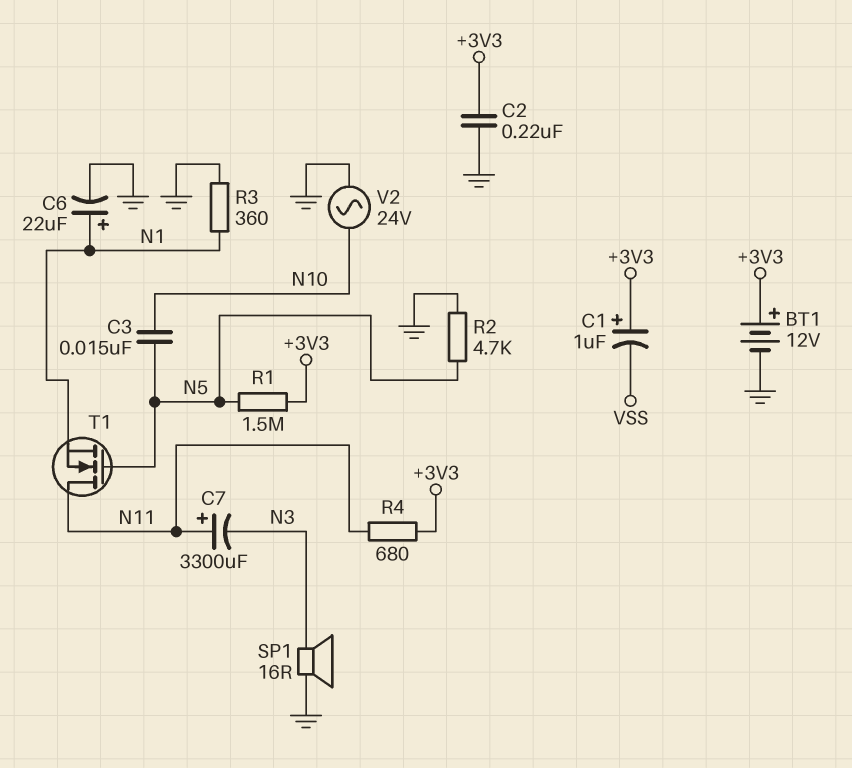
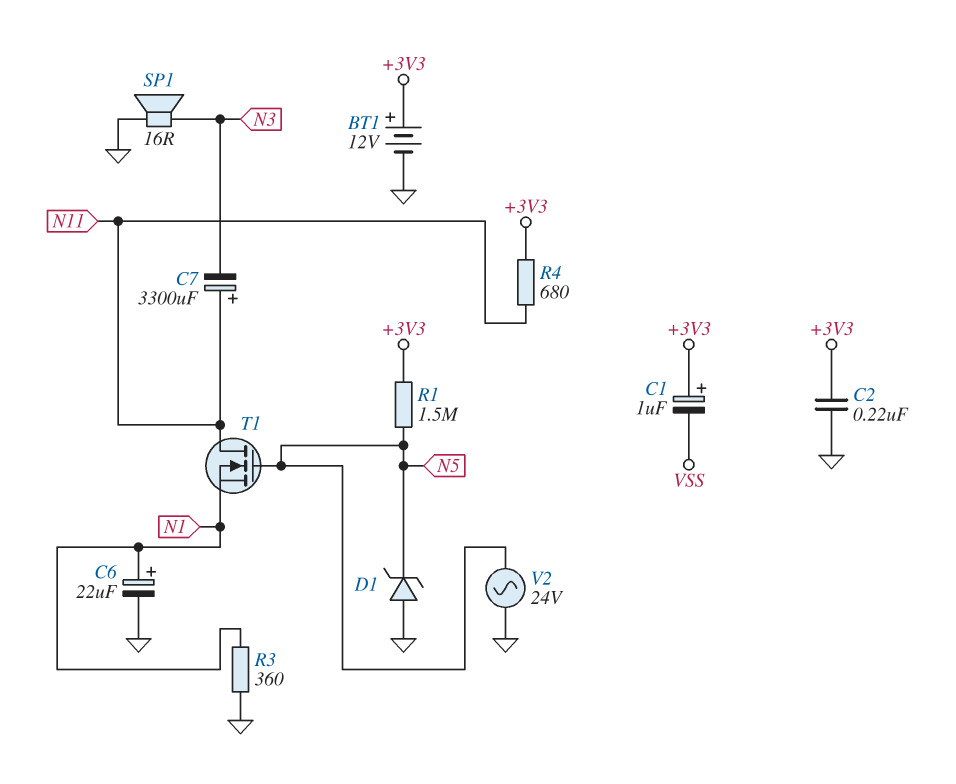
C3: 15nF (N5, N10) -> none
D1: none -> zener (A GND, K N5)
R2: 4.7k (GND, N5) -> none
V2: AC 24V (GND, N10) -> AC 24V (GND, N5)

